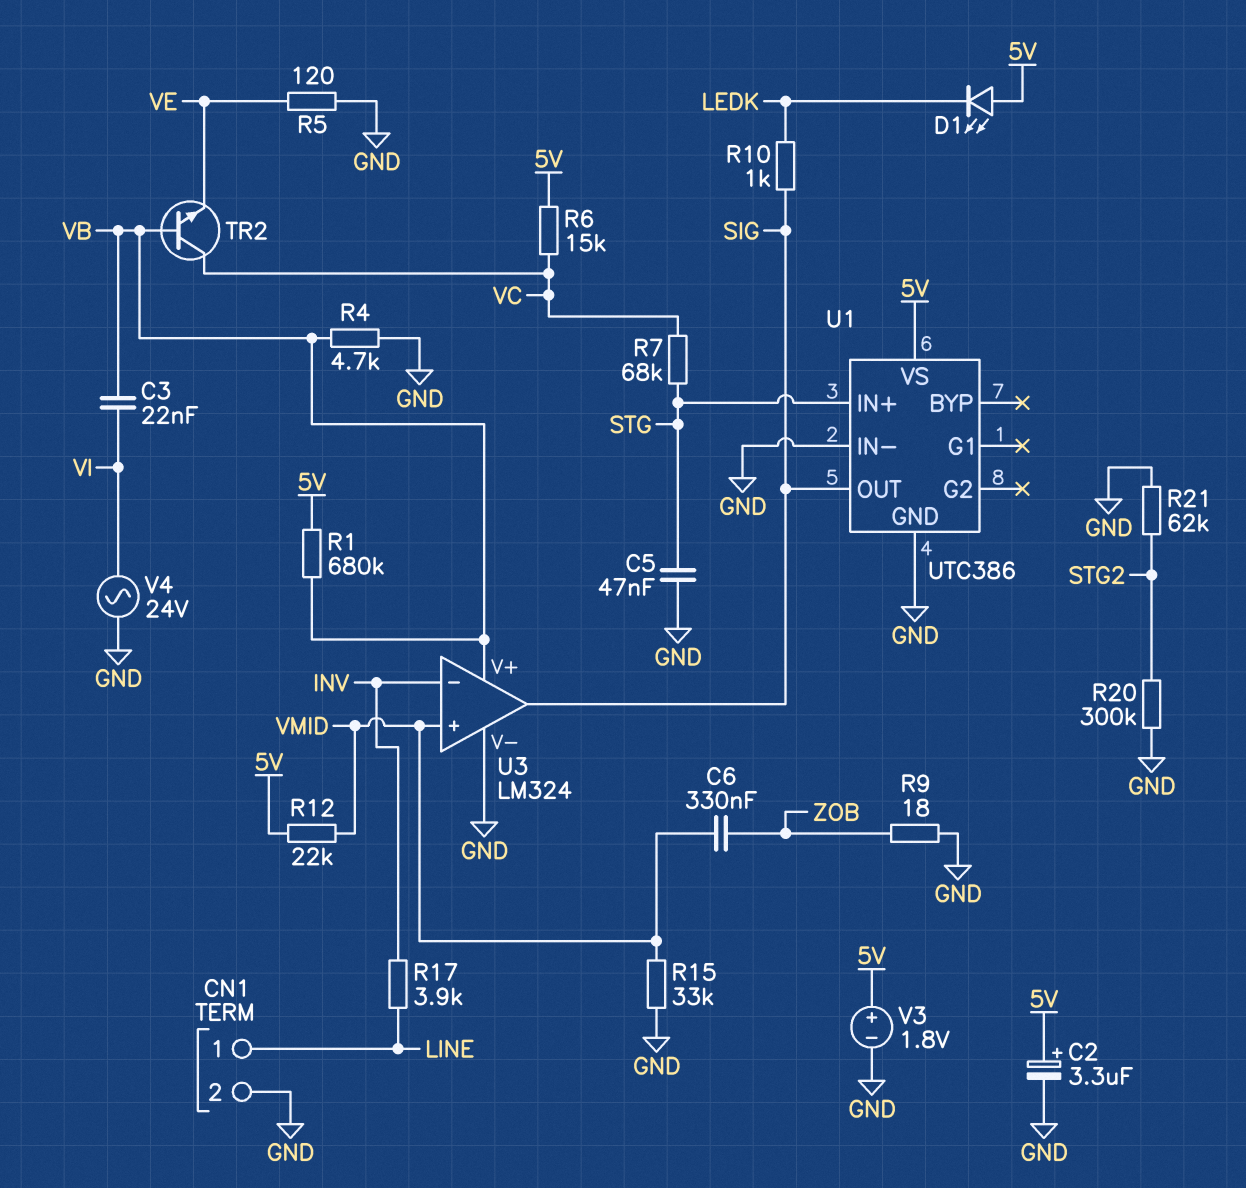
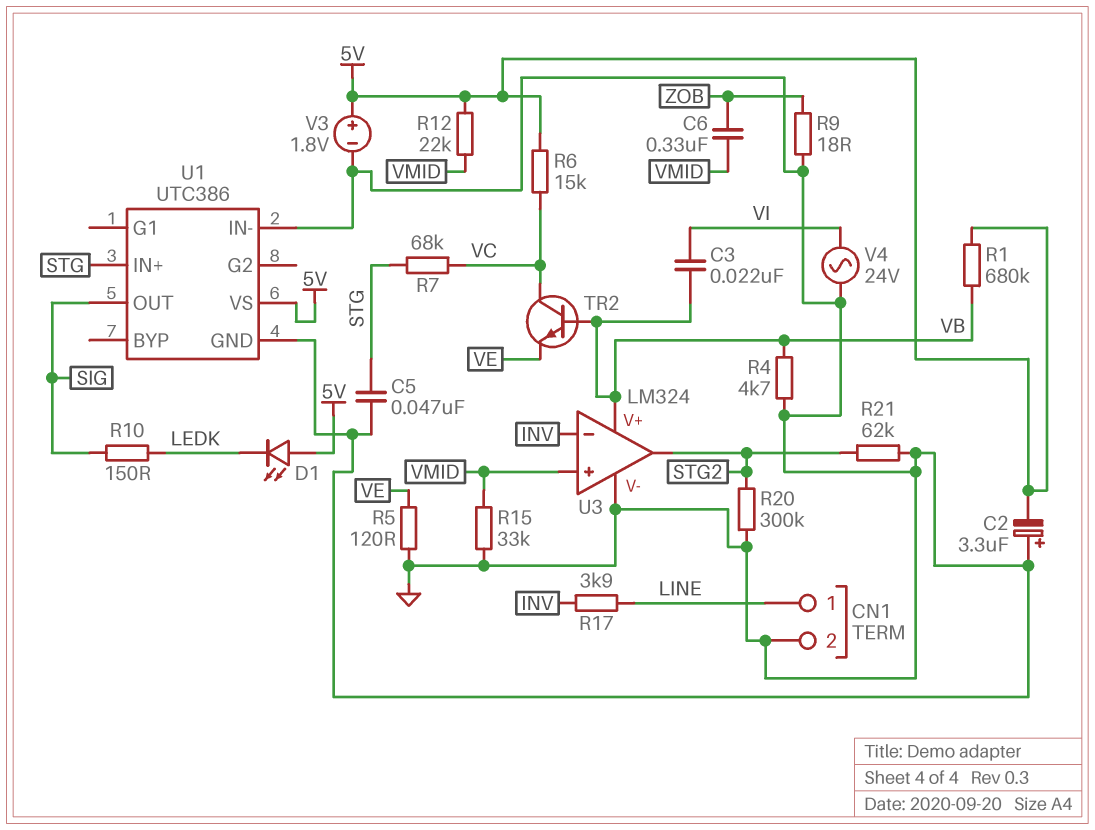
C2: 3.3uF (plus 5V, minus GND) -> 3.3uF (plus GND, minus 5V)
R10: 1k (LEDK, SIG) -> 150 (LEDK, SIG)
U3 pin out: SIG -> STG2

